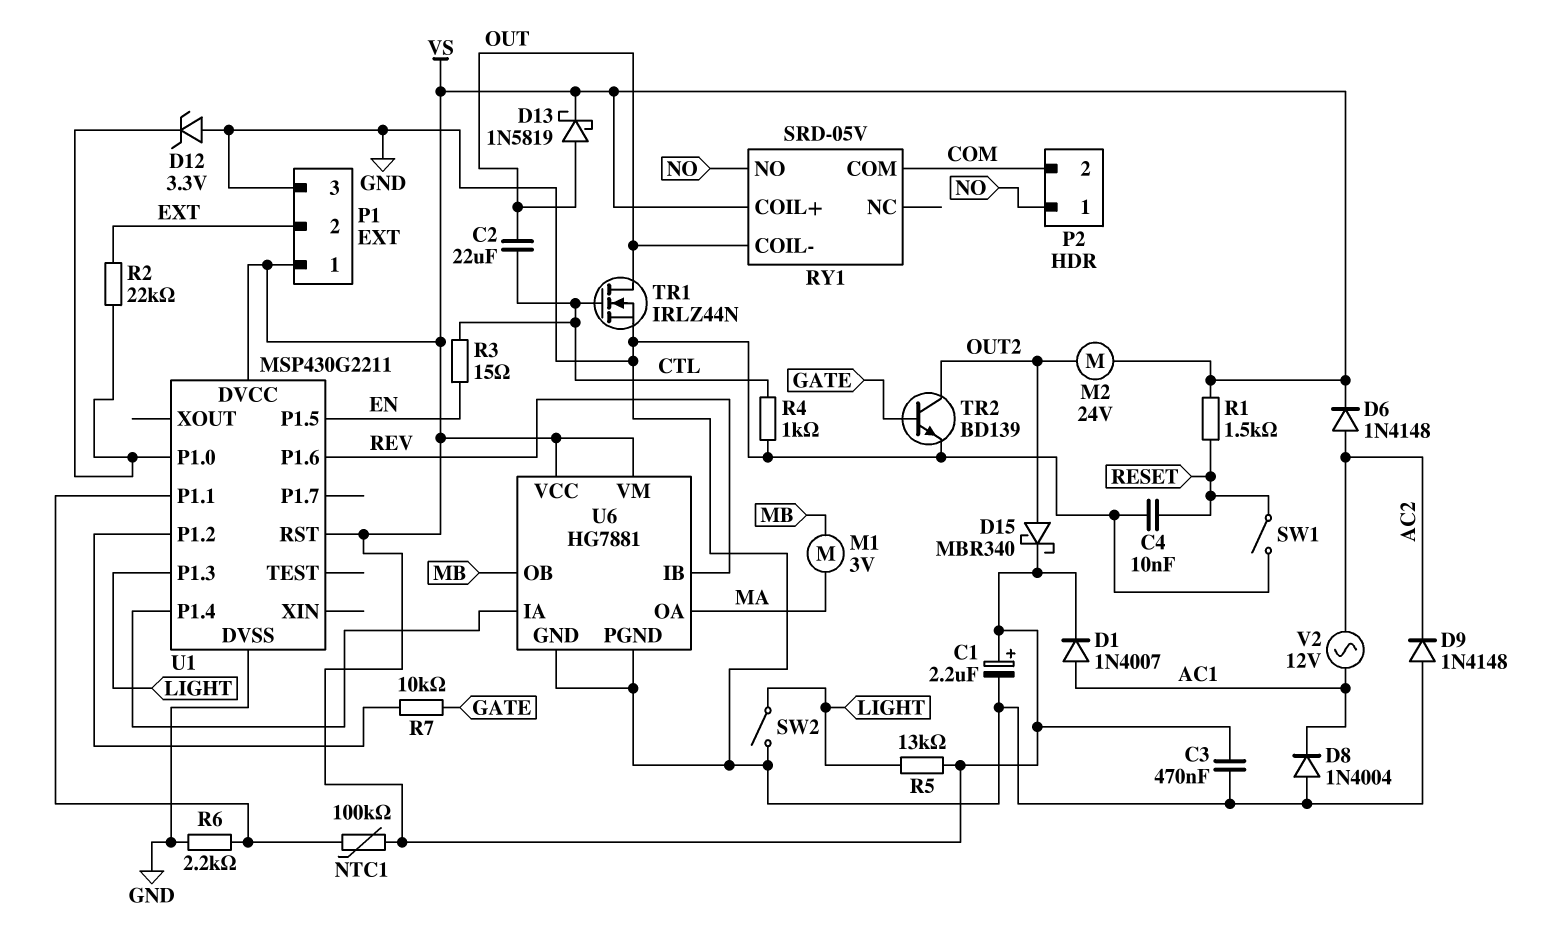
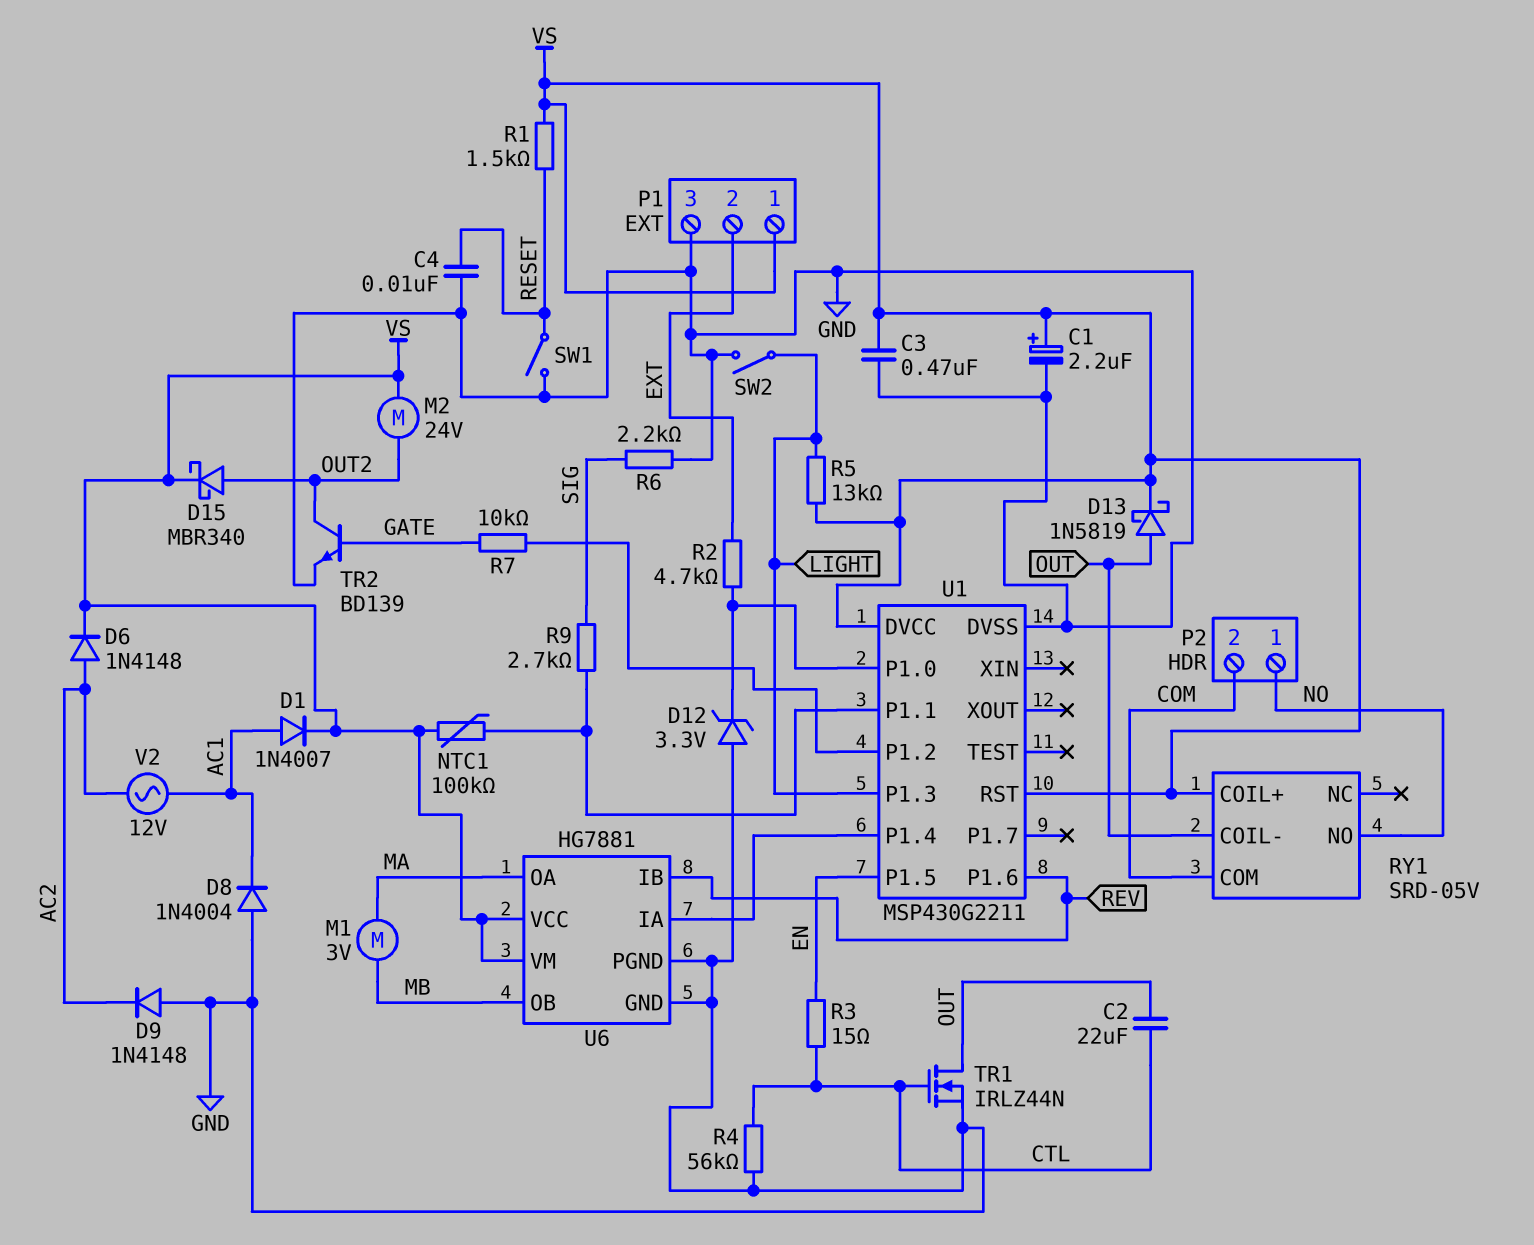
R2: 22k (EXT, U1/P1.0) -> 4.7k (EXT, U1/P1.0)
R4: 1k (CTL, GND) -> 56k (CTL, GND)
R6: 2.2k (GND, U1/P1.1) -> 2.2k (GND, SIG)
R9: none -> 2.7k (SIG, U1/P1.1)

